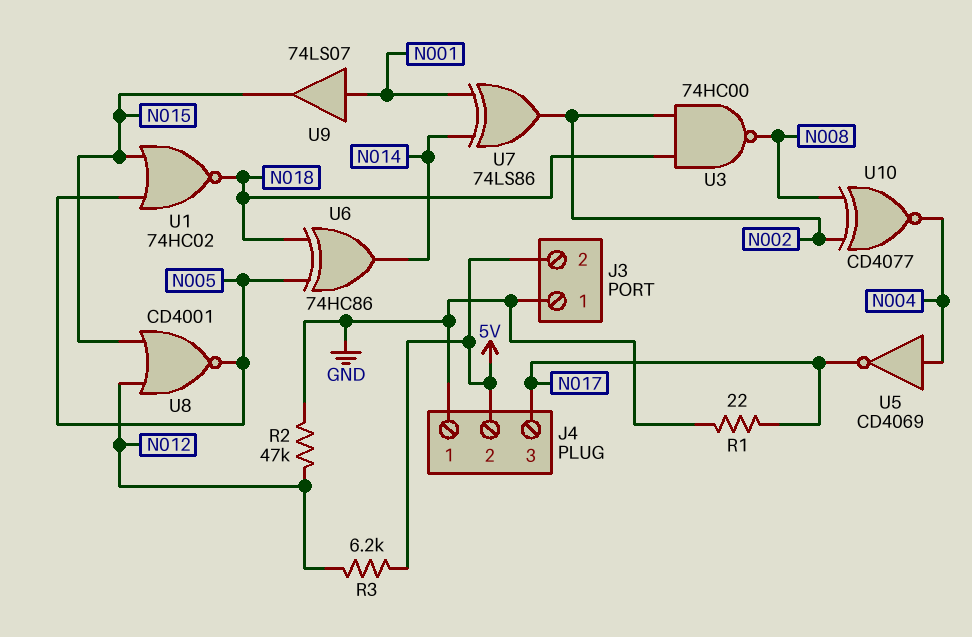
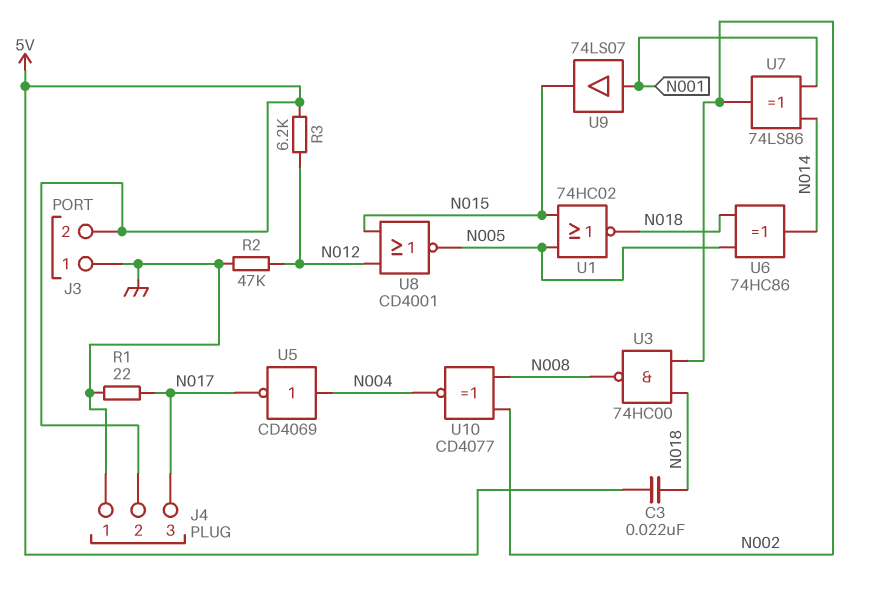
C3: none -> 22nF (5V, N018)

